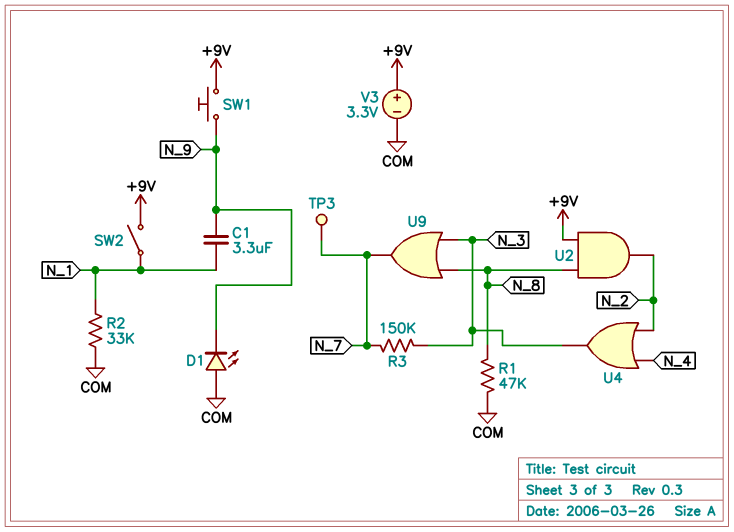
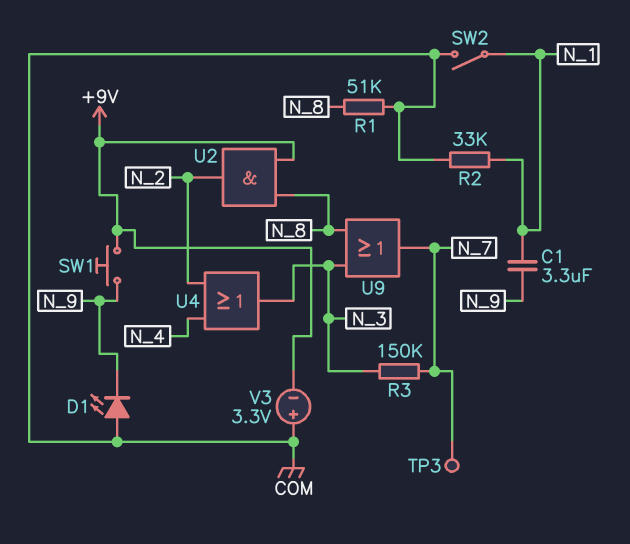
R1: 47k (COM, N_8) -> 51k (COM, N_8)
SW2: switch (+9V, N_1) -> switch (COM, N_1)
V3: 3.3V (plus +9V, minus COM) -> 3.3V (plus COM, minus +9V)

